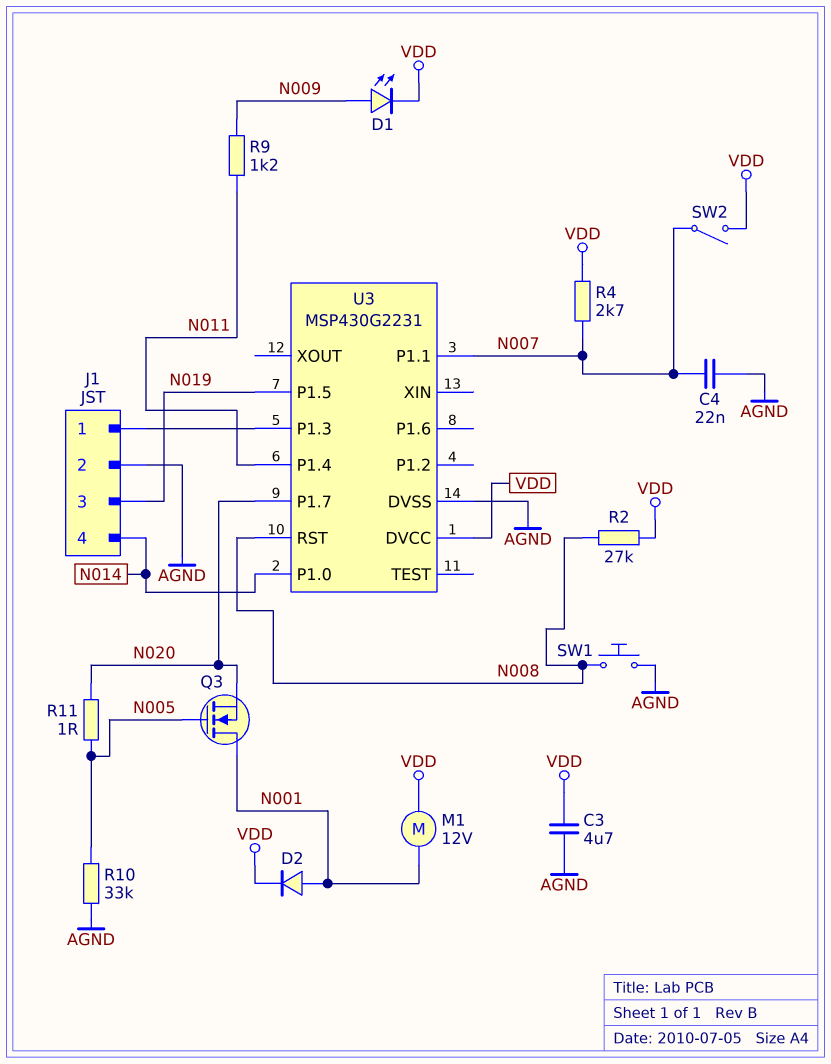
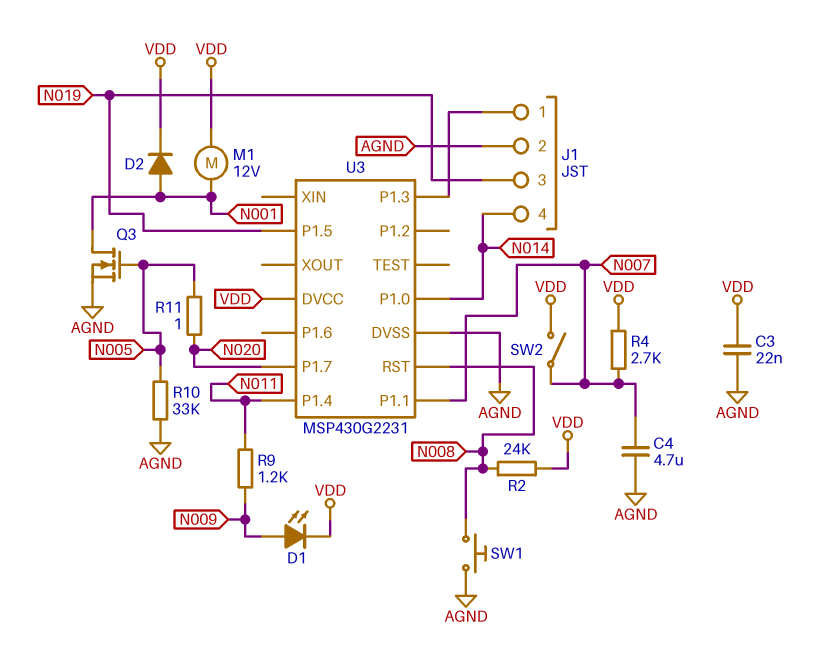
C3: 4.7uF (AGND, VDD) -> 22nF (AGND, VDD)
C4: 22nF (AGND, N007) -> 4.7uF (AGND, N007)
Q3: NMOS (G N005, D N001, S N020) -> NMOS (G N005, D N001, S AGND)
R2: 27k (N008, VDD) -> 24k (N008, VDD)

